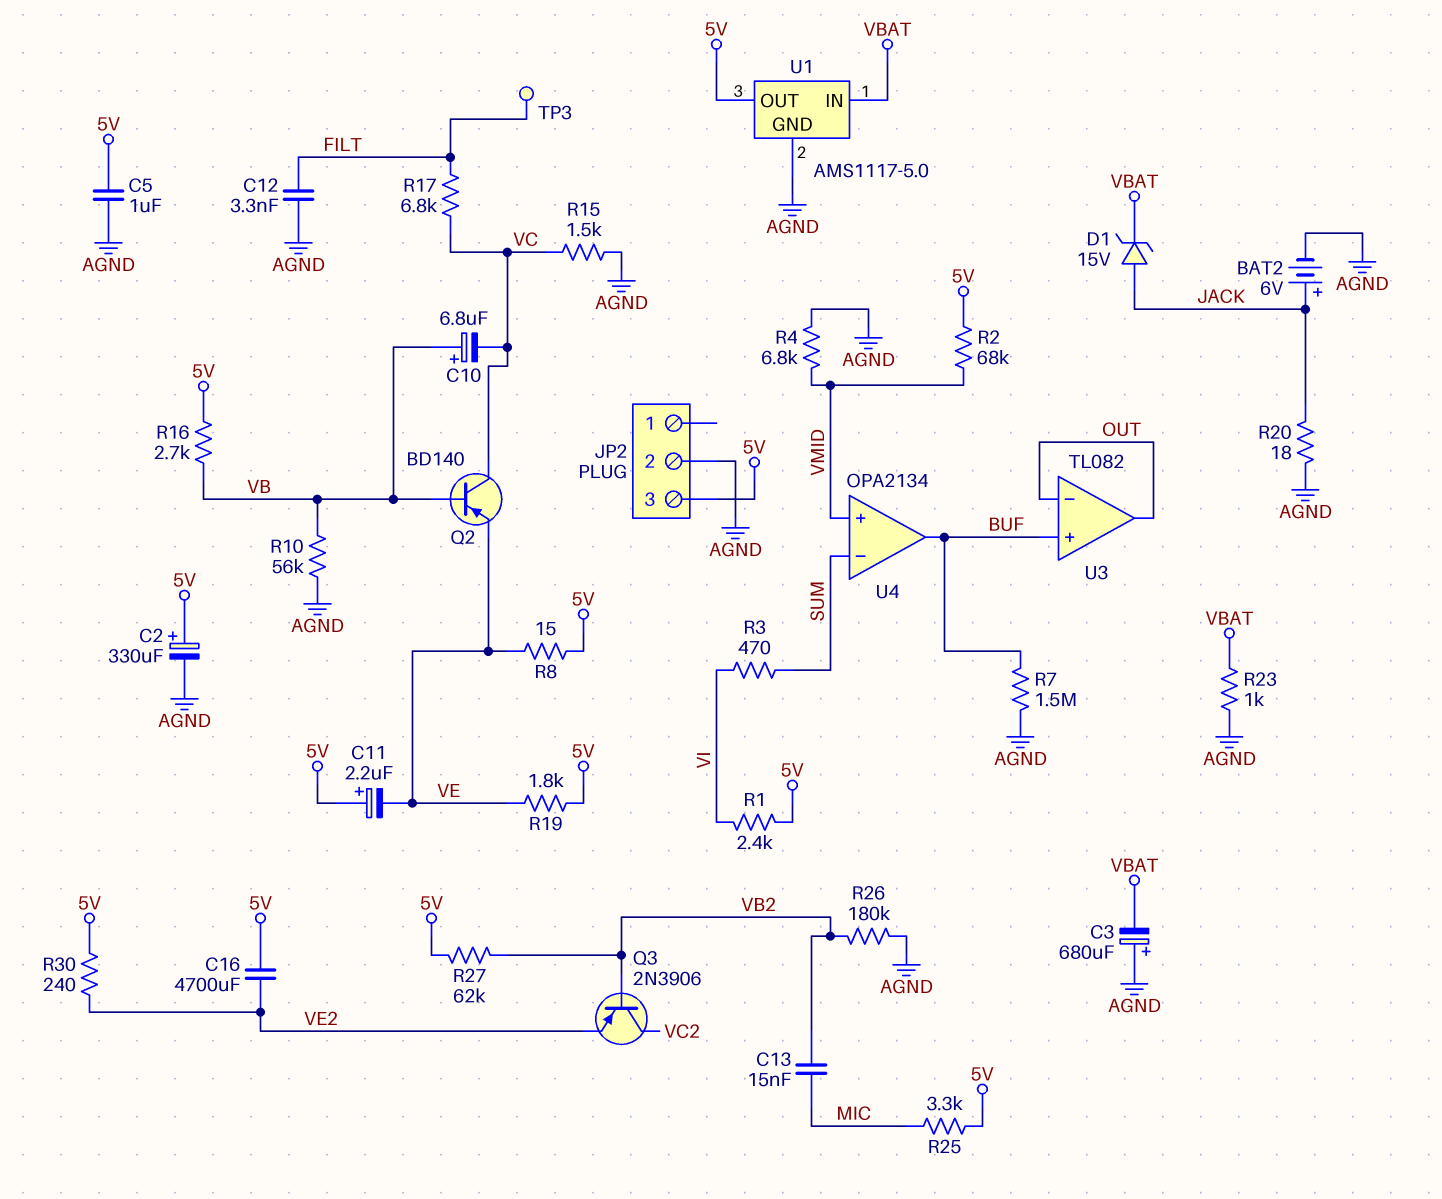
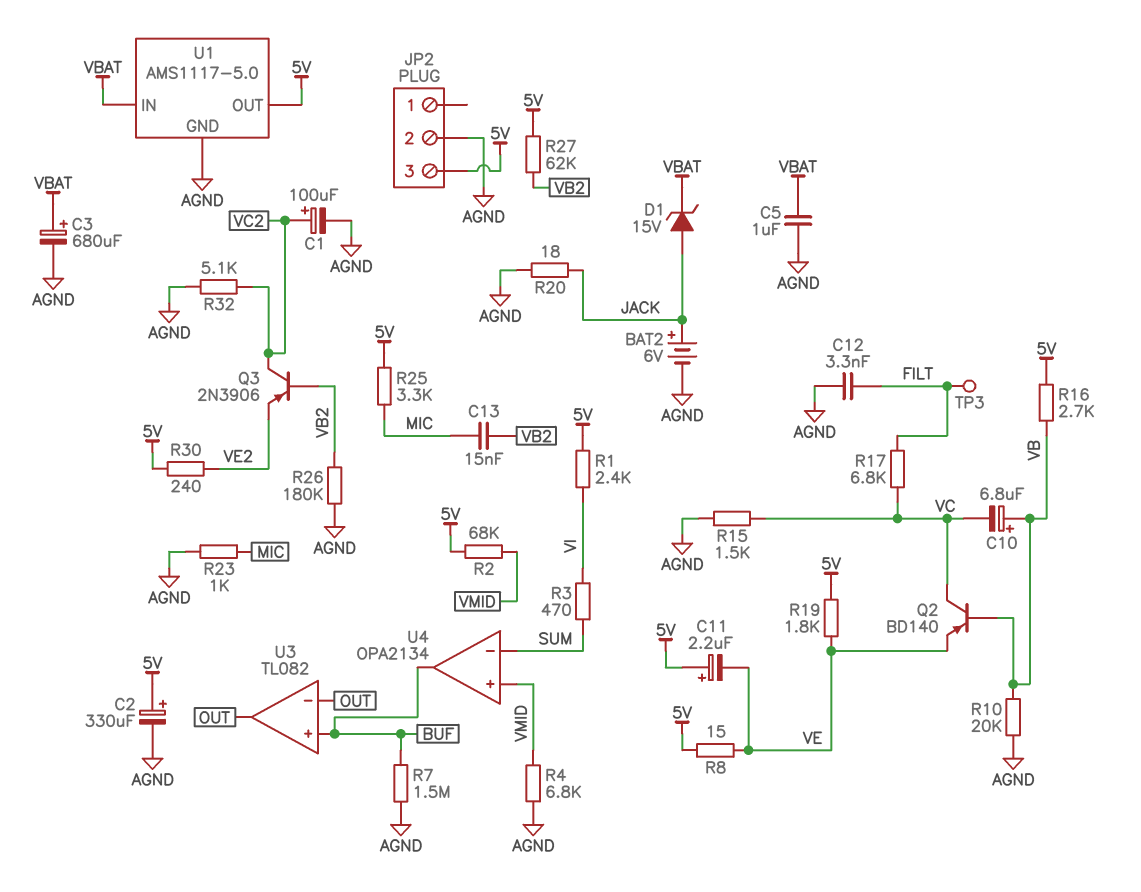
C1: none -> 100uF (plus VC2, minus AGND)
C3: 680uF (plus AGND, minus VBAT) -> 680uF (plus VBAT, minus AGND)
C5: 1uF (5V, AGND) -> 1uF (AGND, VBAT)
C16: 4700uF (5V, VE2) -> none
R10: 56k (AGND, VB) -> 20k (AGND, VB)
R23: 1k (AGND, VBAT) -> 1k (AGND, MIC)
R32: none -> 5.1k (AGND, VC2)

